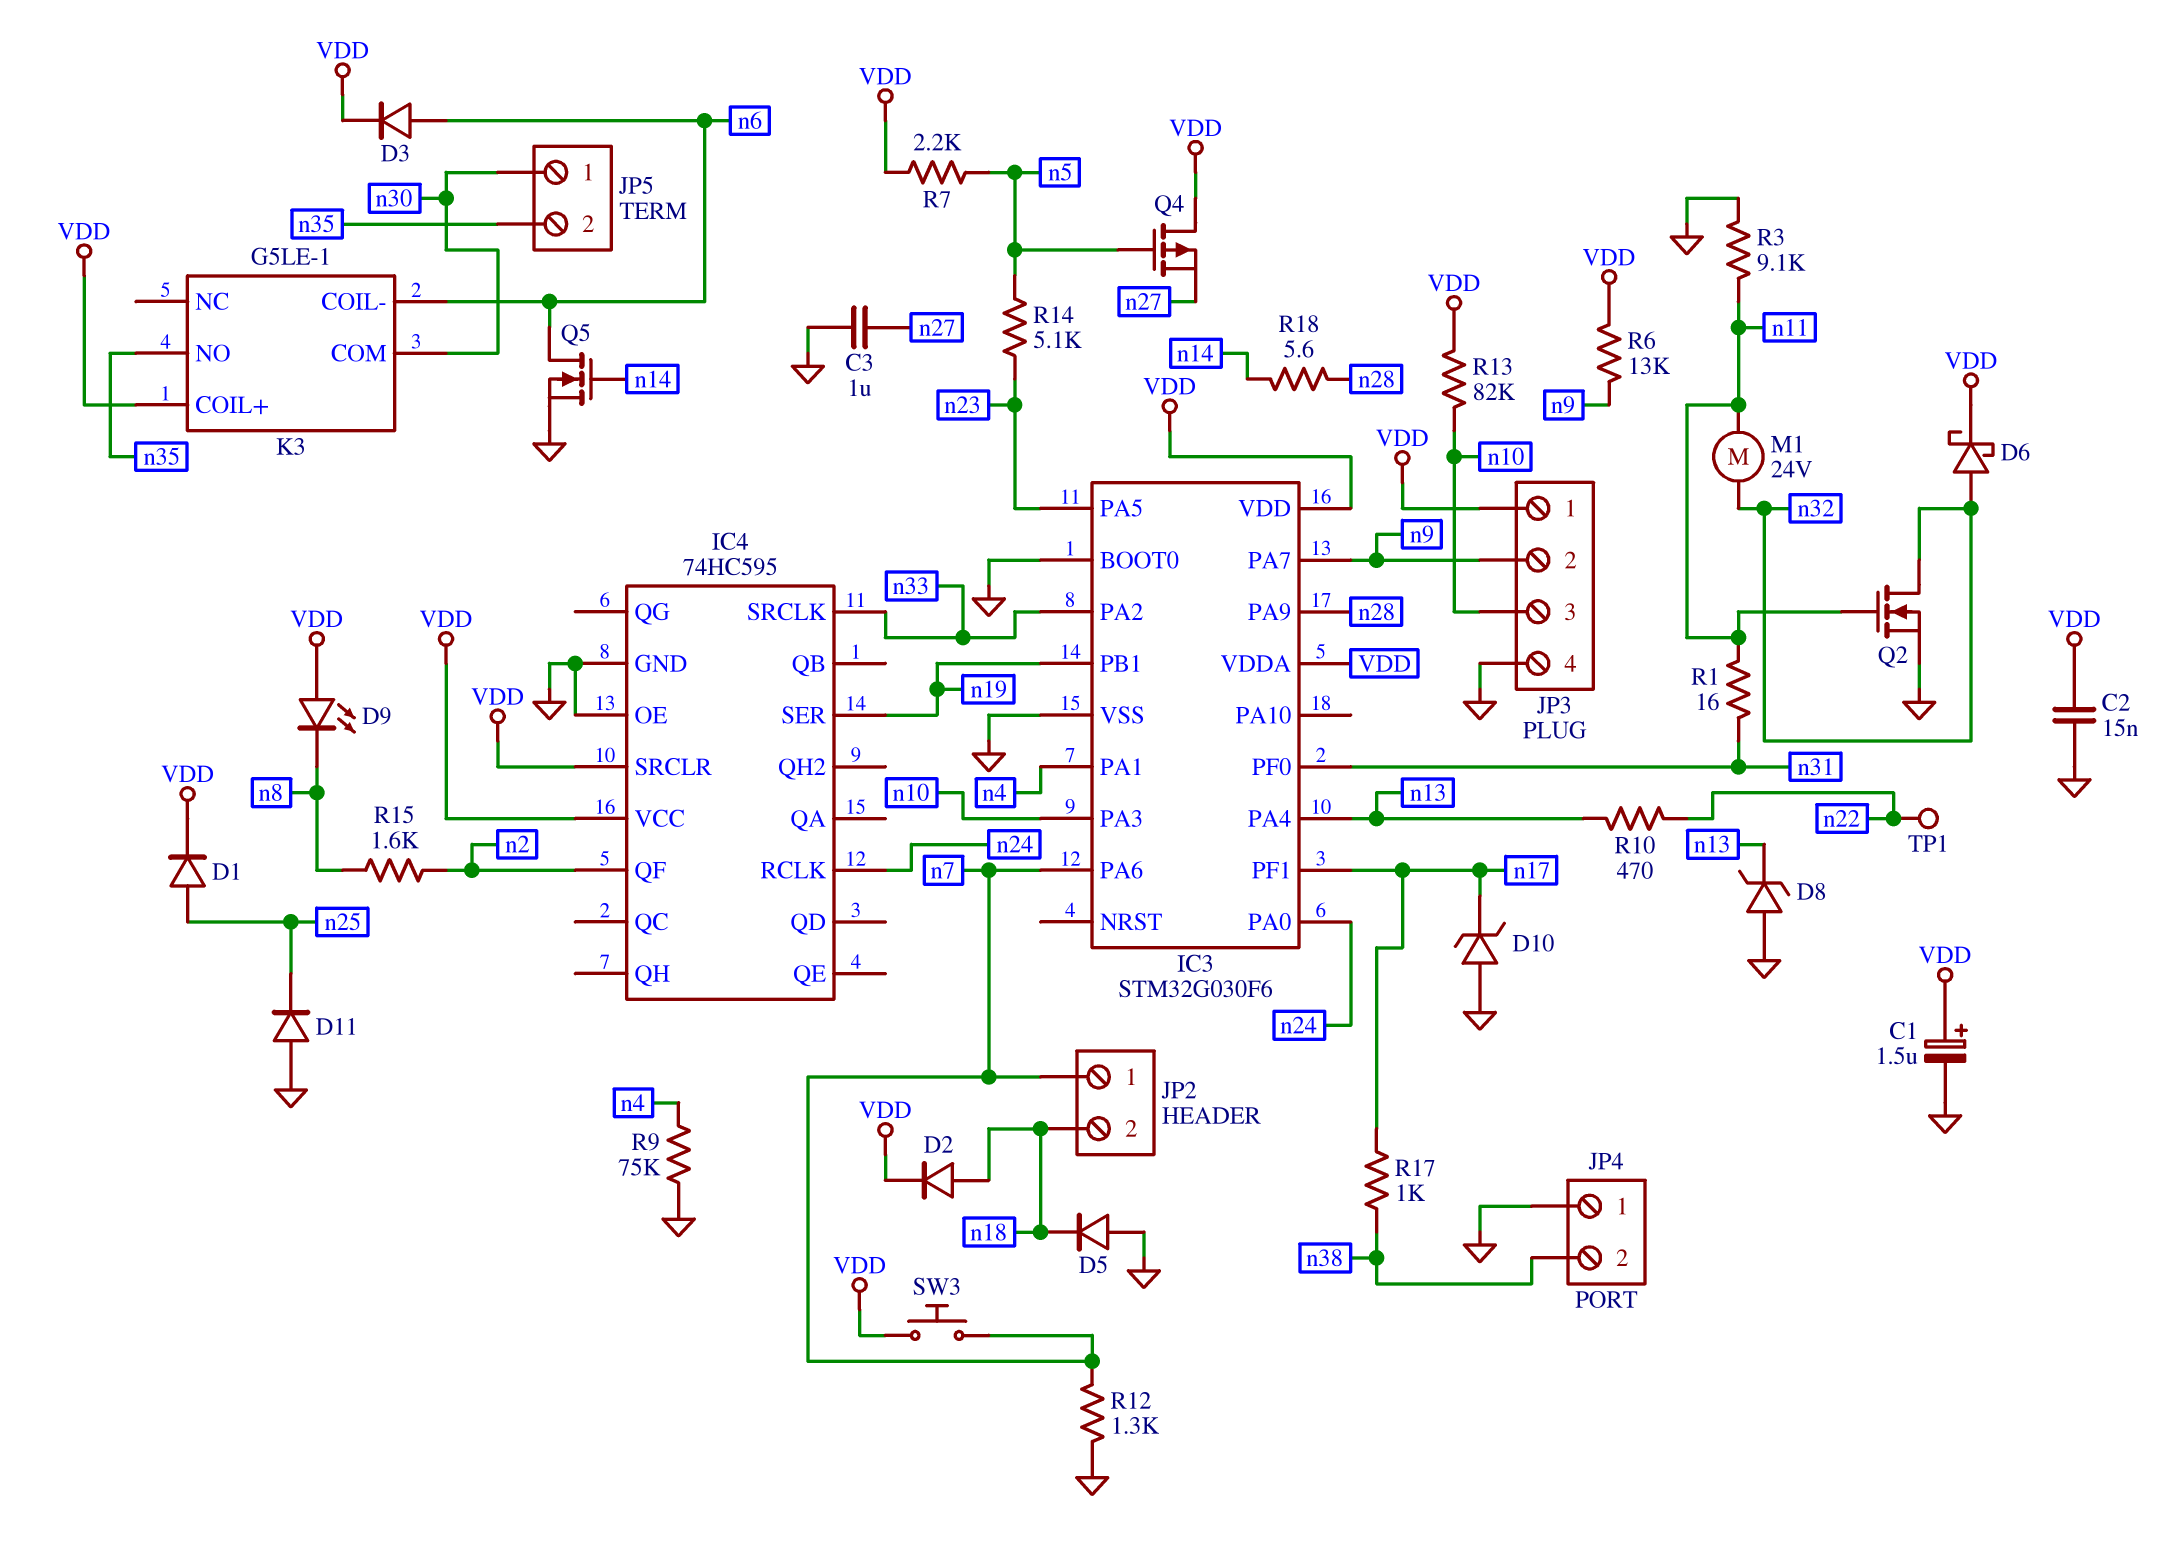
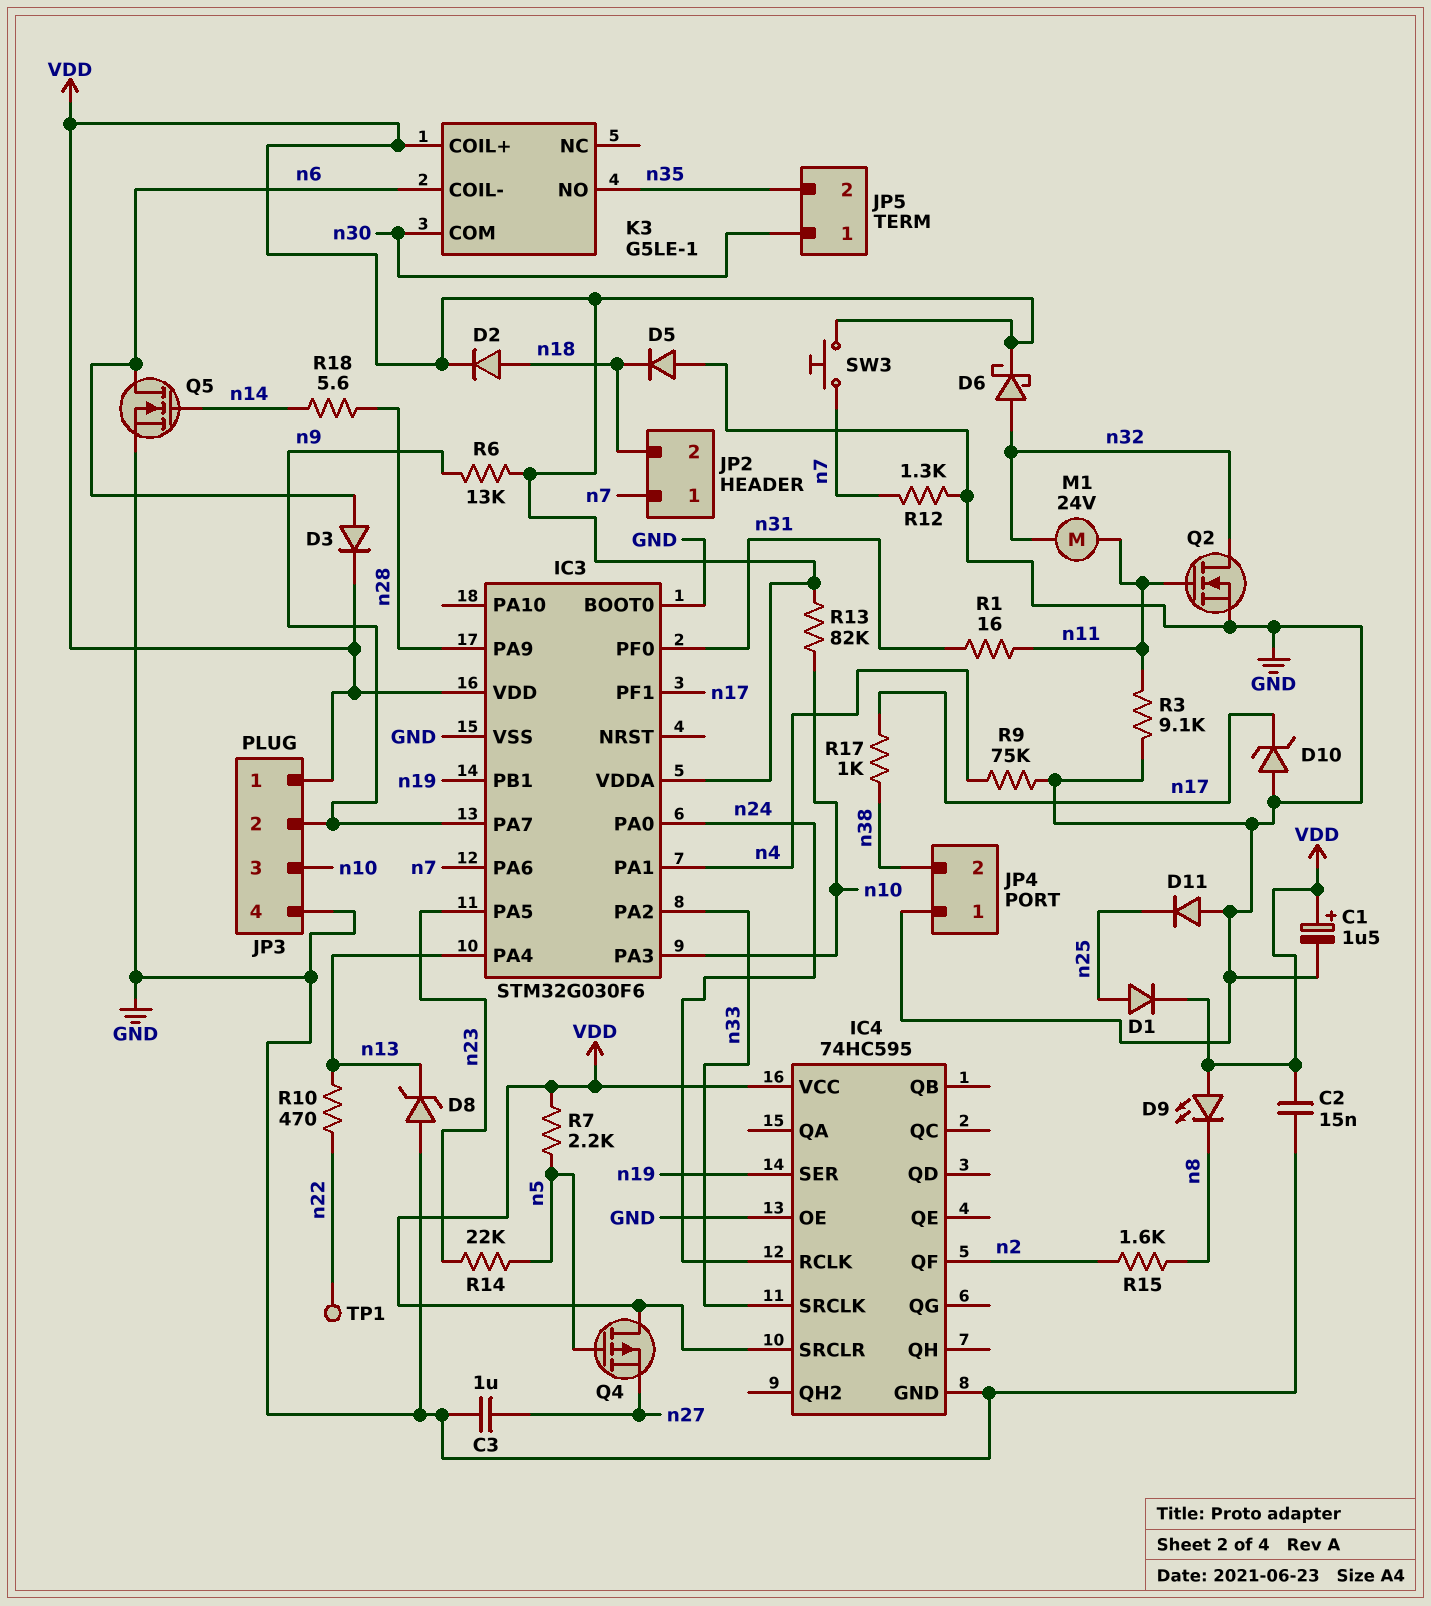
R14: 5.1k (n5, n23) -> 22k (n5, n23)

